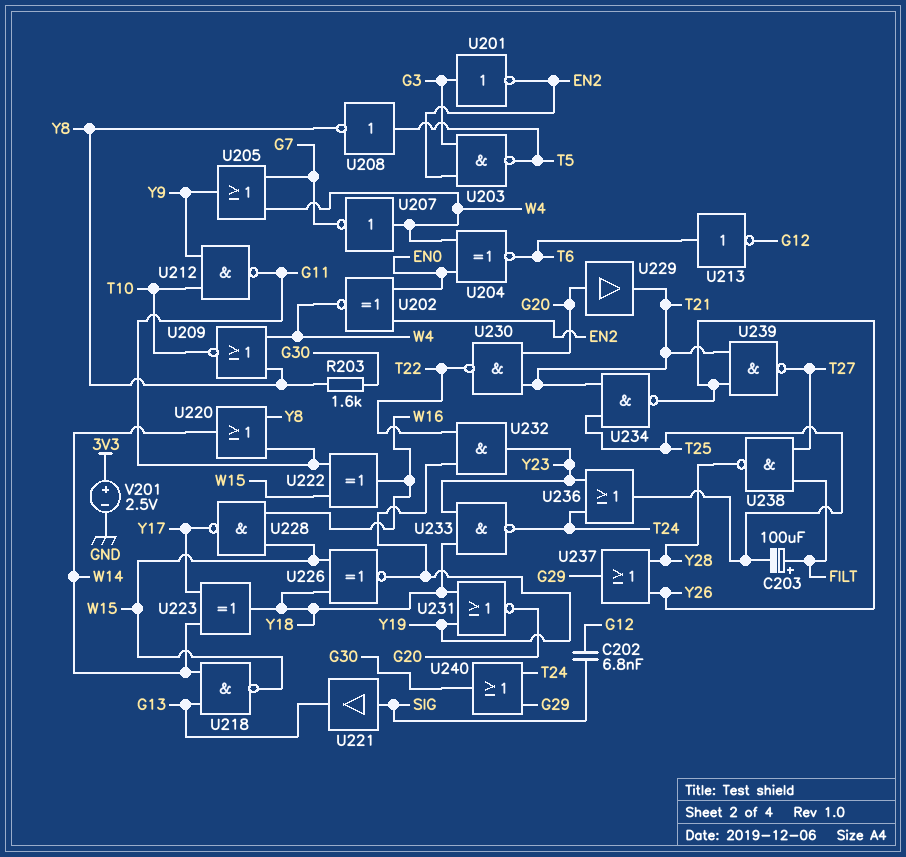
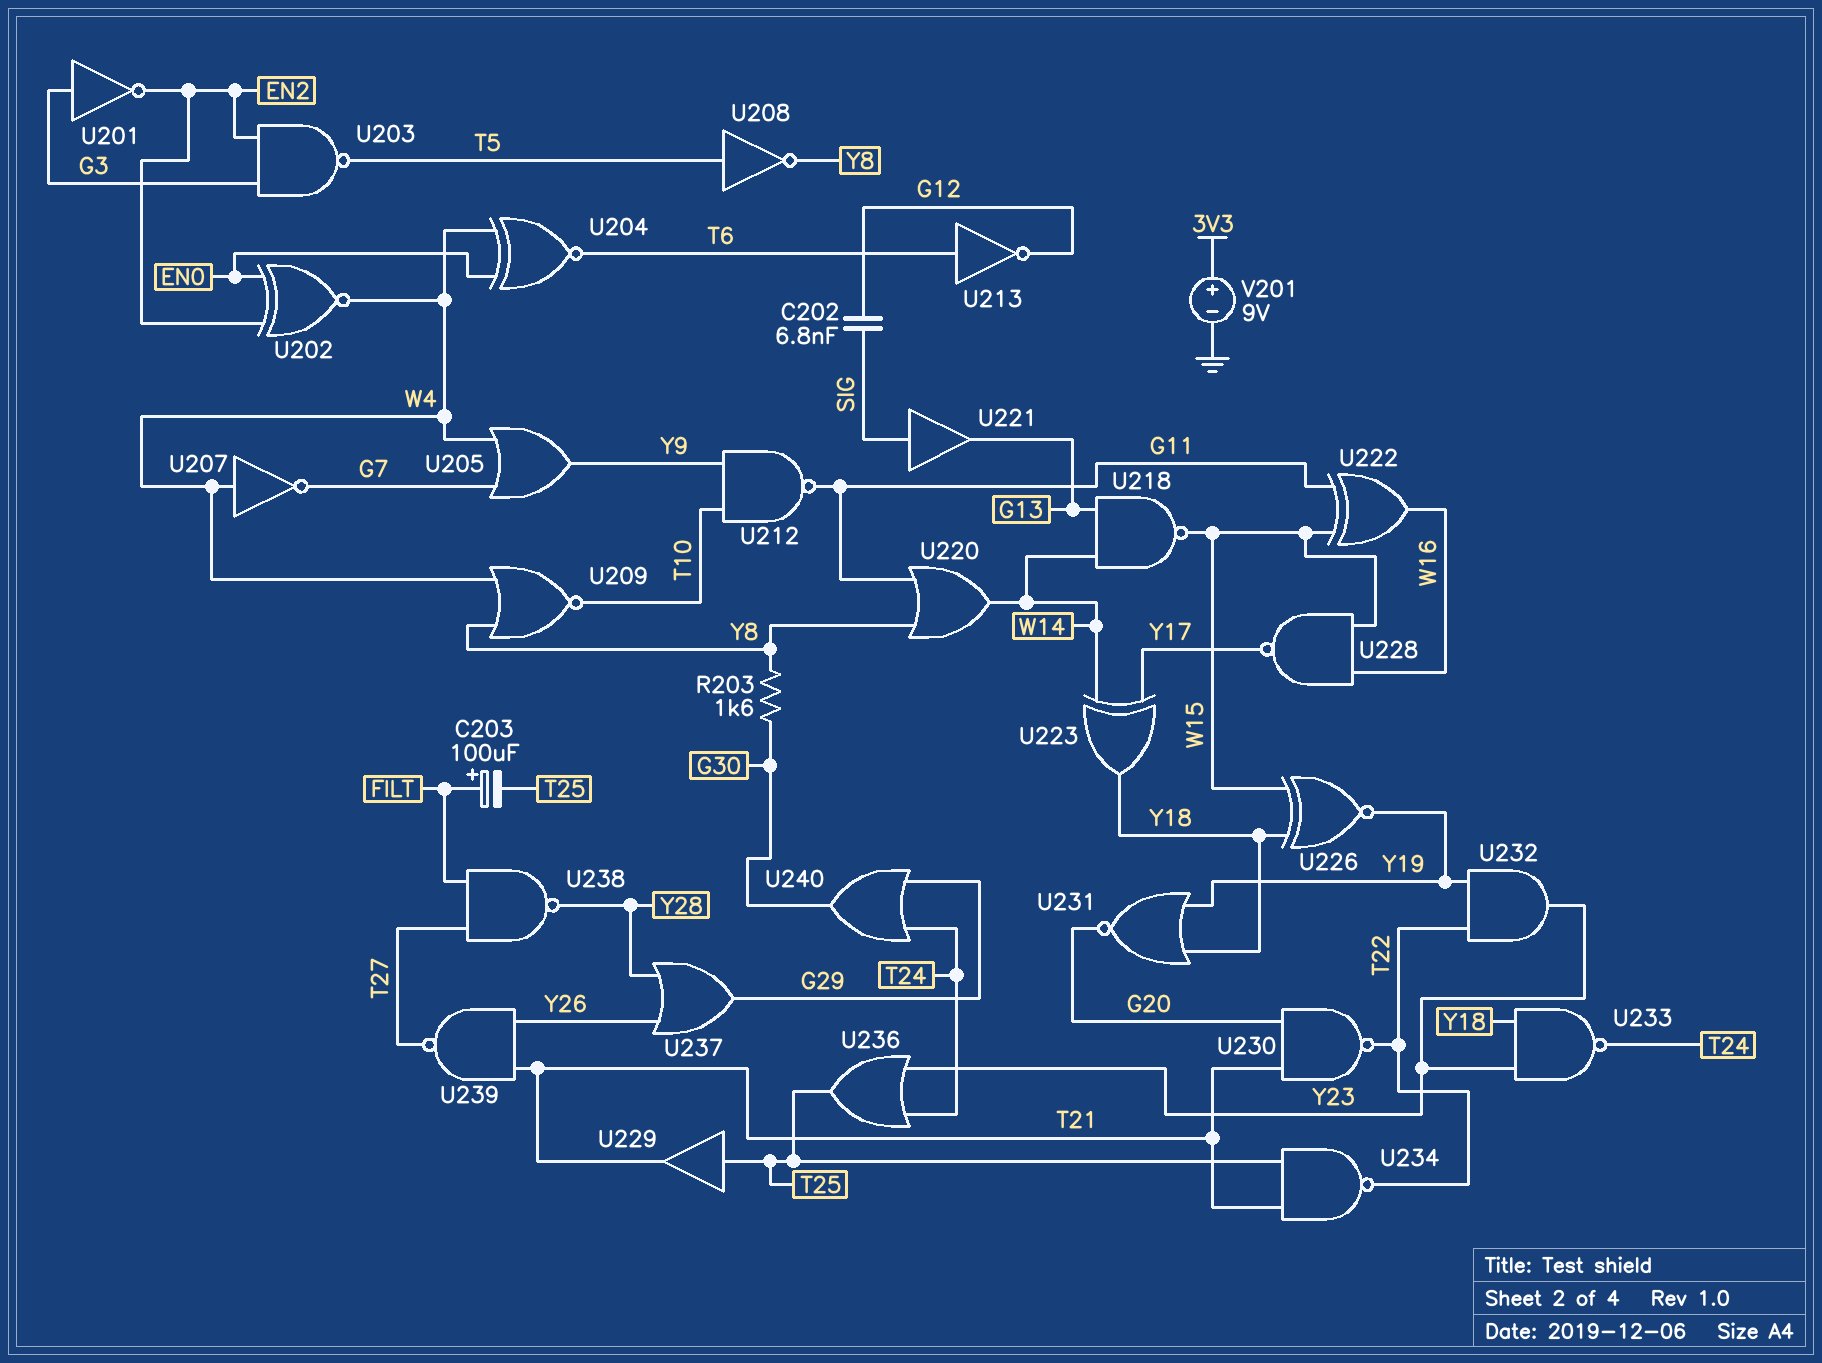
U229: buffer (in G20, out T21) -> buffer (in T25, out T21)
U234: NAND (in T21, in T25, out Y26) -> NAND (in T21, in T25, out T22)
V201: 2.5V (plus 3V3, minus GND) -> 9V (plus 3V3, minus GND)

